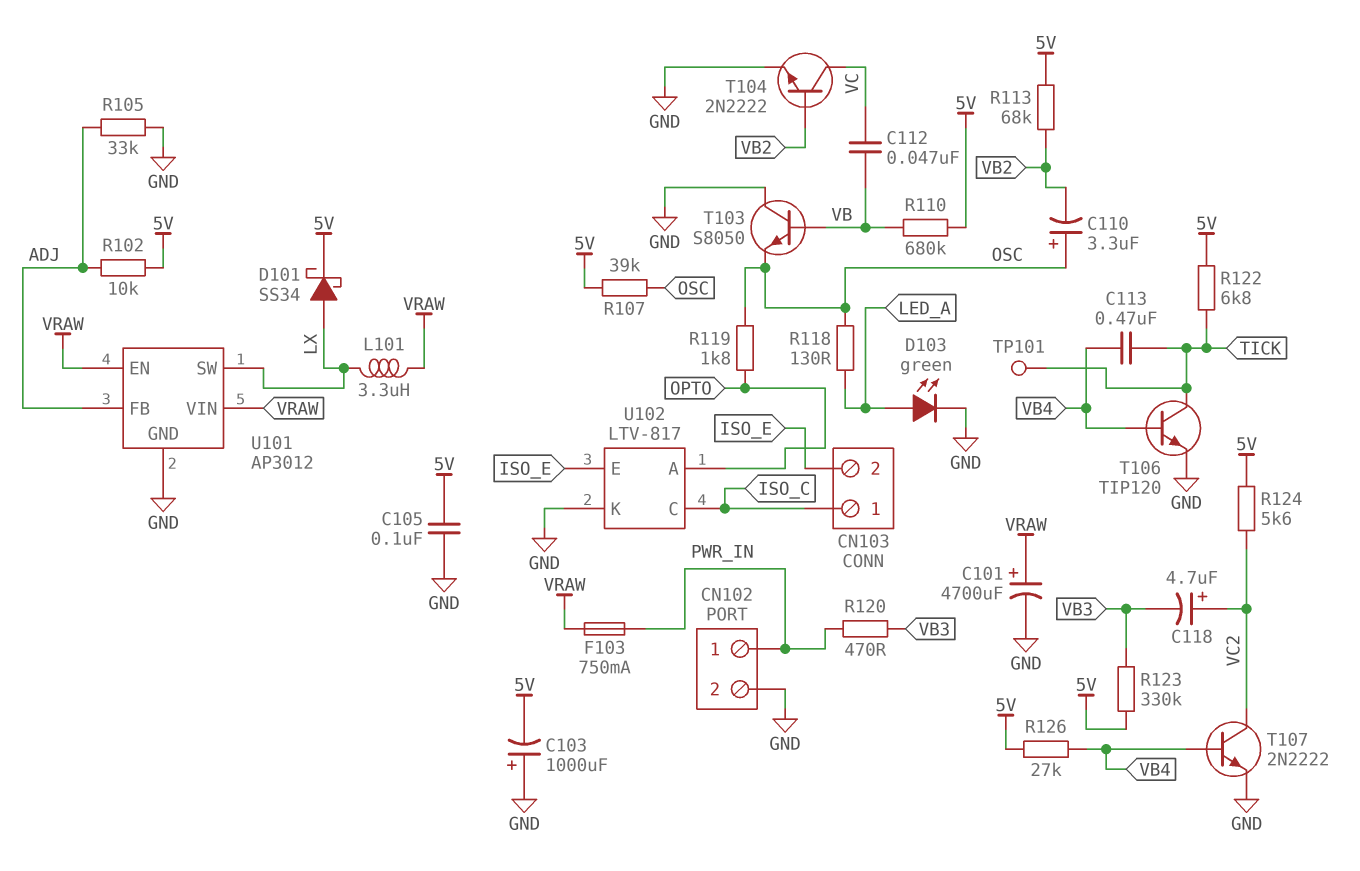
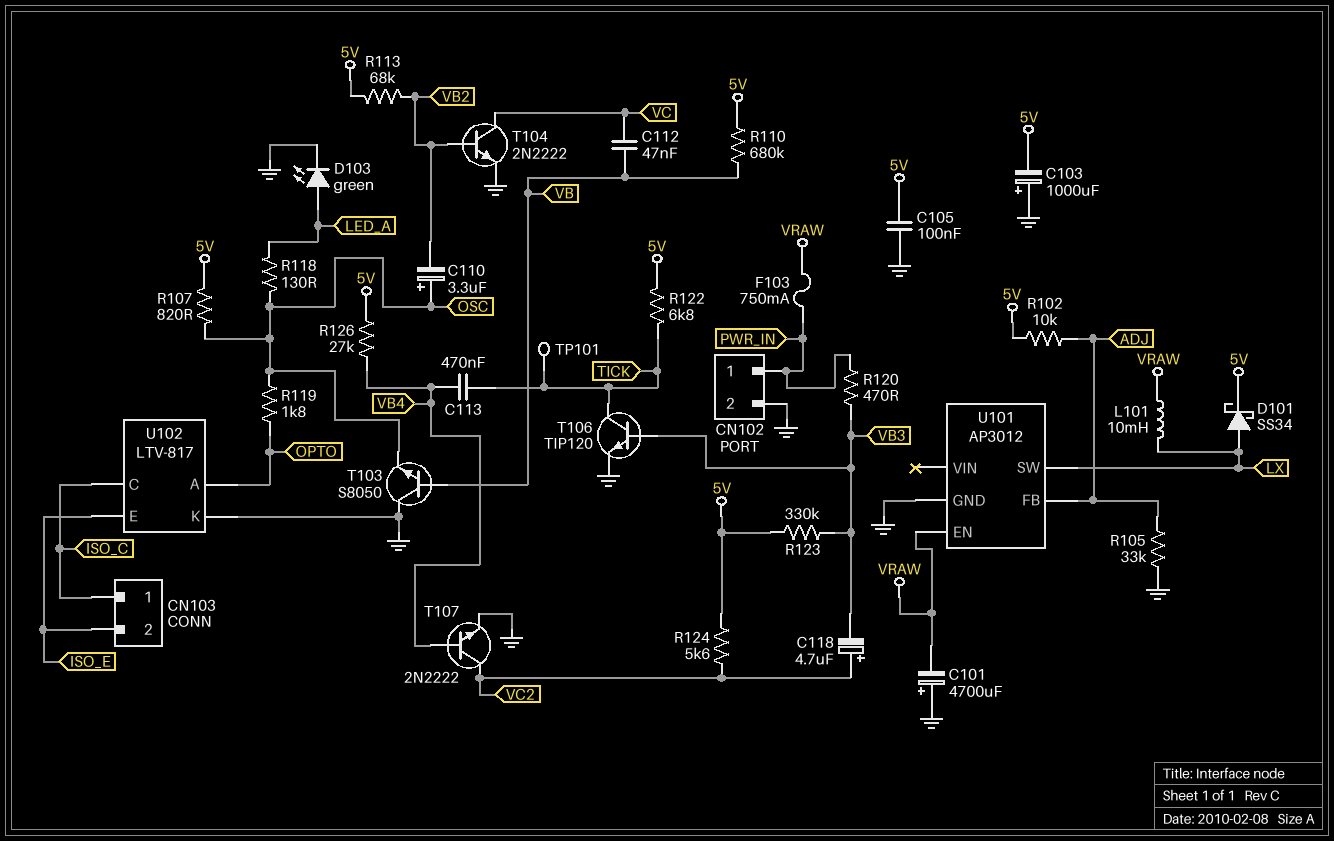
C101: 4700uF (plus VRAW, minus GND) -> 4700uF (plus GND, minus VRAW)
L101: 3.3uH (LX, VRAW) -> 10mH (LX, VRAW)
R107: 39k (5V, OSC) -> 820 (5V, OSC)
T106: NPN TIP120 (B VB4, C TICK, E GND) -> NPN TIP120 (B VB3, C TICK, E GND)
U101 pin VIN: VRAW -> none

